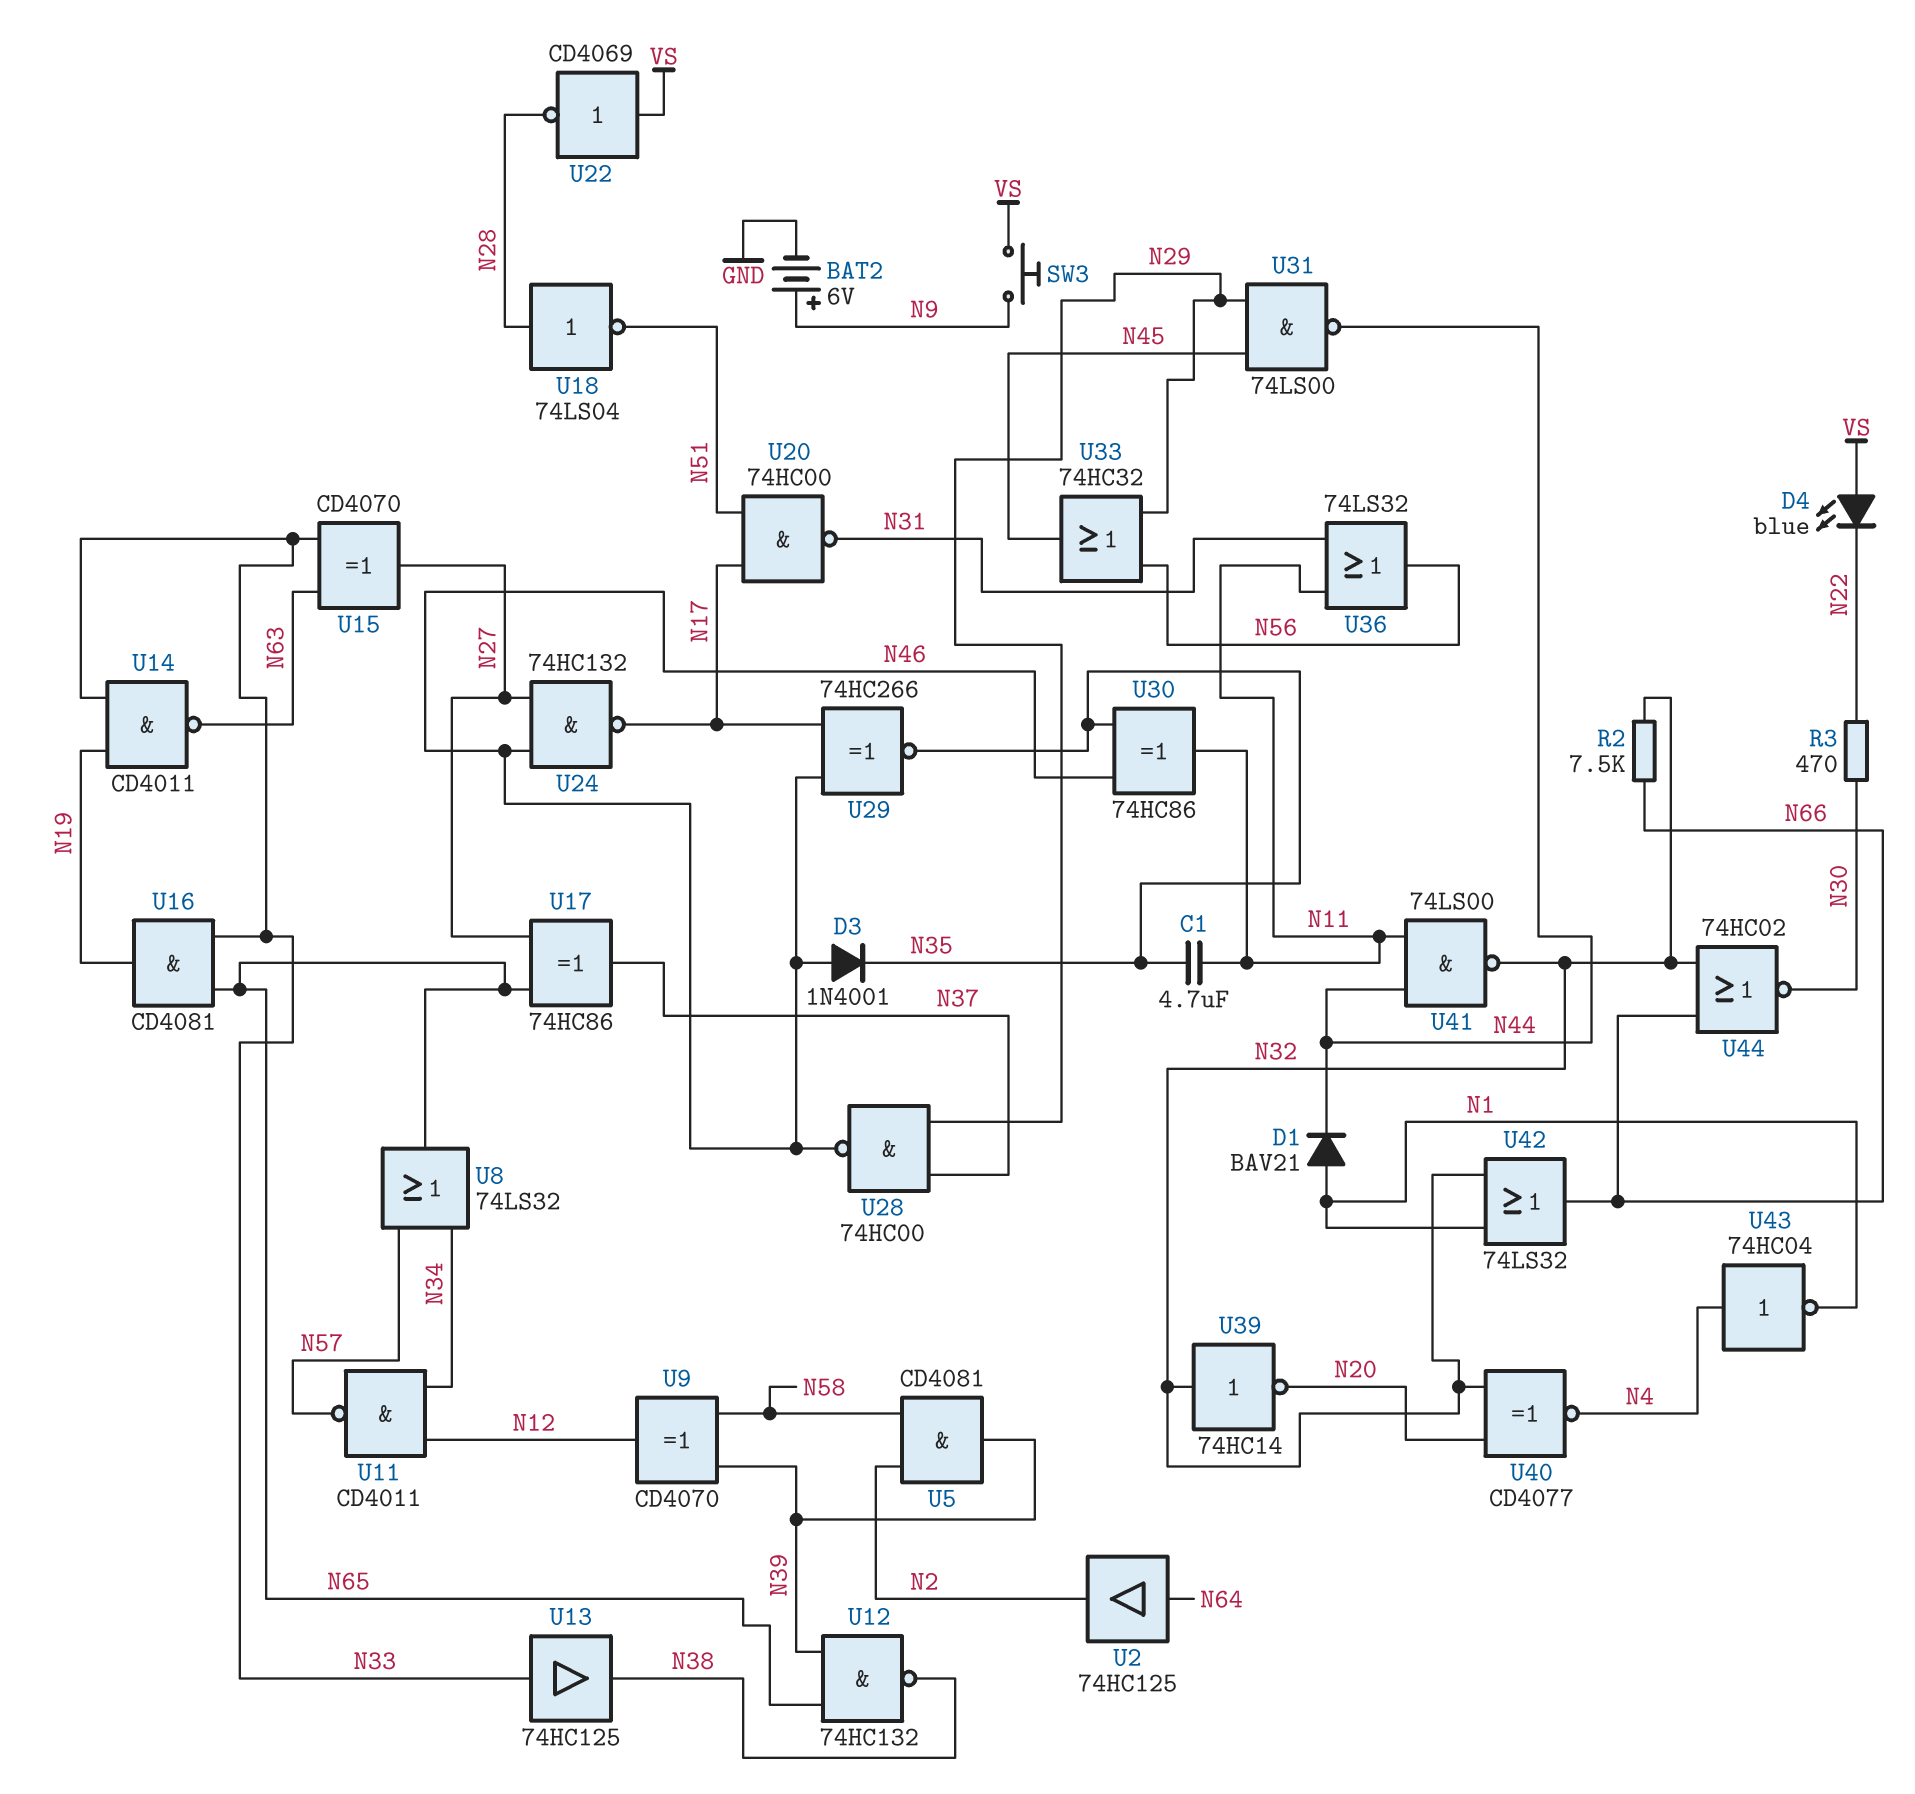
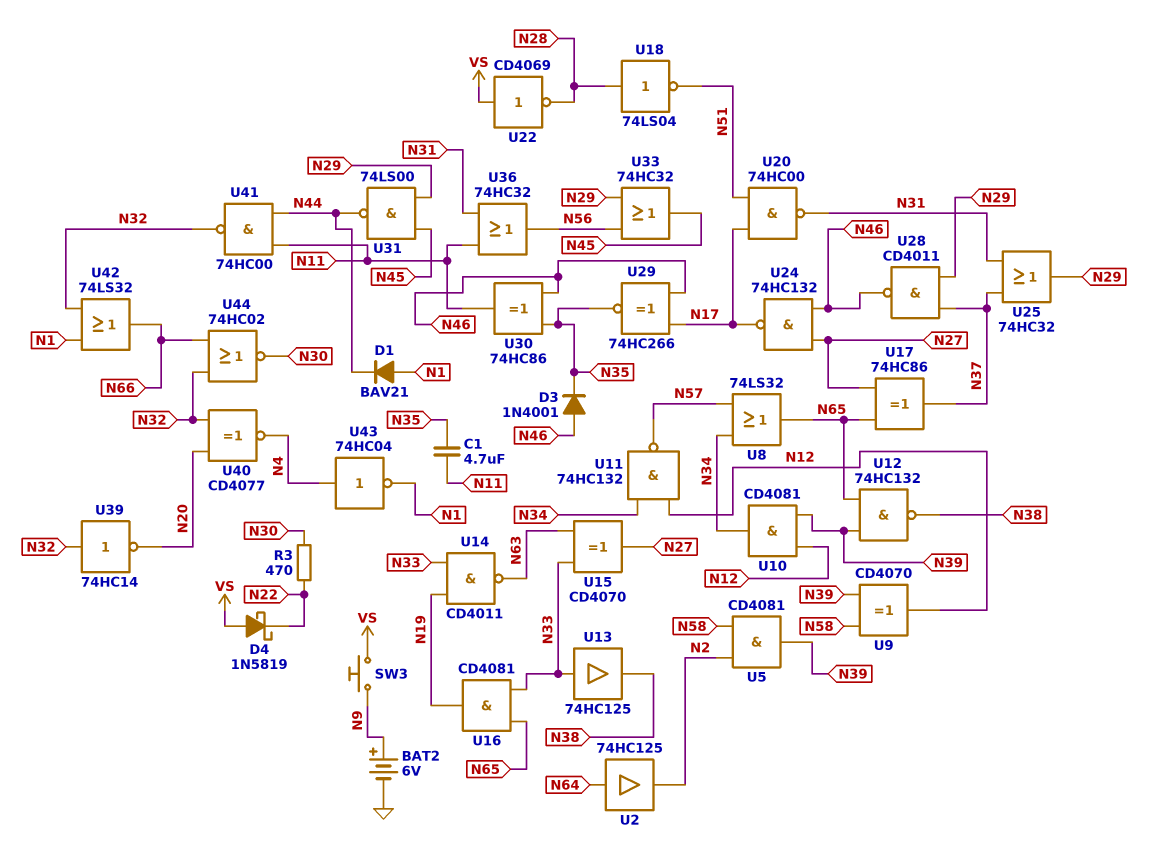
D4: LED blue (A VS, K N22) -> schottky 1N5819 (A VS, K N22)
R2: 7.5k (N32, N66) -> none
U10: none -> AND CD4081 (in N12, in N39, out N34)
U11: NAND CD4011 (in N12, in N34, out N57) -> NAND 74HC132 (in N12, in N34, out N57)
U25: none -> OR 74HC32 (in N31, in N37, out N29)
U28: NAND 74HC00 (in N29, in N37, out N46) -> NAND CD4011 (in N29, in N37, out N46)
U36: OR 74LS32 (in N11, in N31, out N56) -> OR 74HC32 (in N11, in N31, out N56)
U41: NAND 74LS00 (in N11, in N44, out N32) -> NAND 74HC00 (in N11, in N44, out N32)

